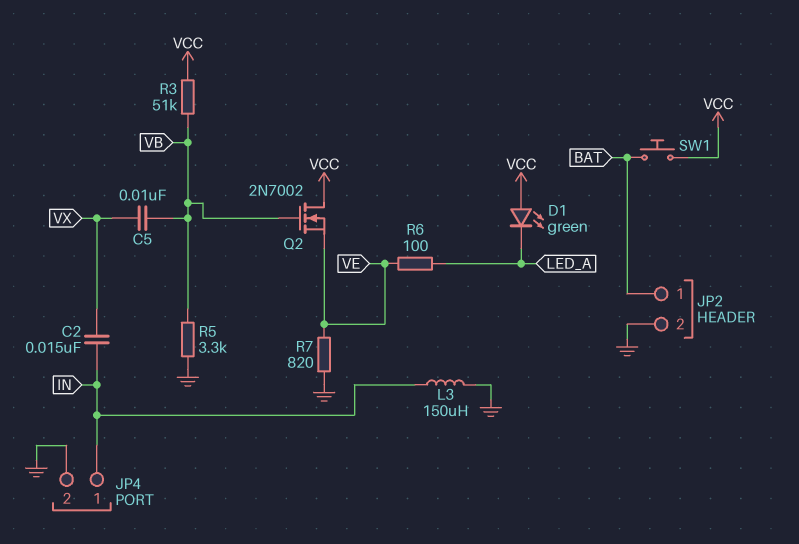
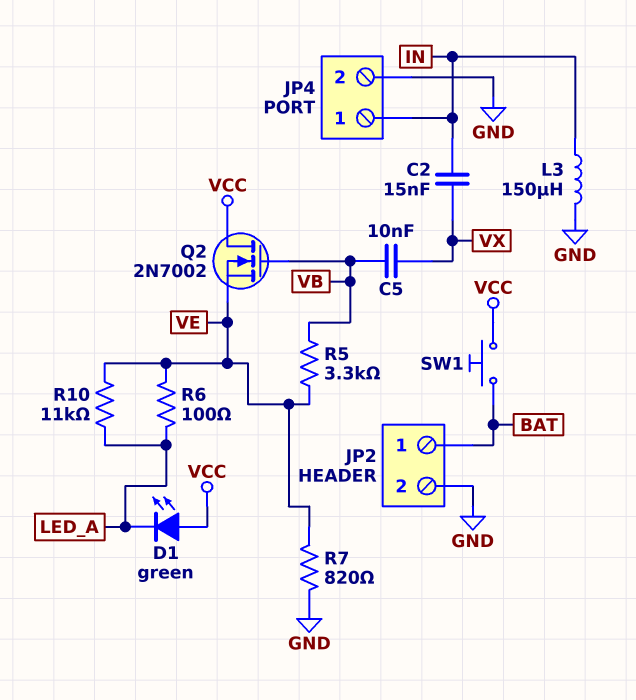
R3: 51k (VB, VCC) -> none
R5: 3.3k (GND, VB) -> 3.3k (VB, VE)
R10: none -> 11k (LED_A, VE)

